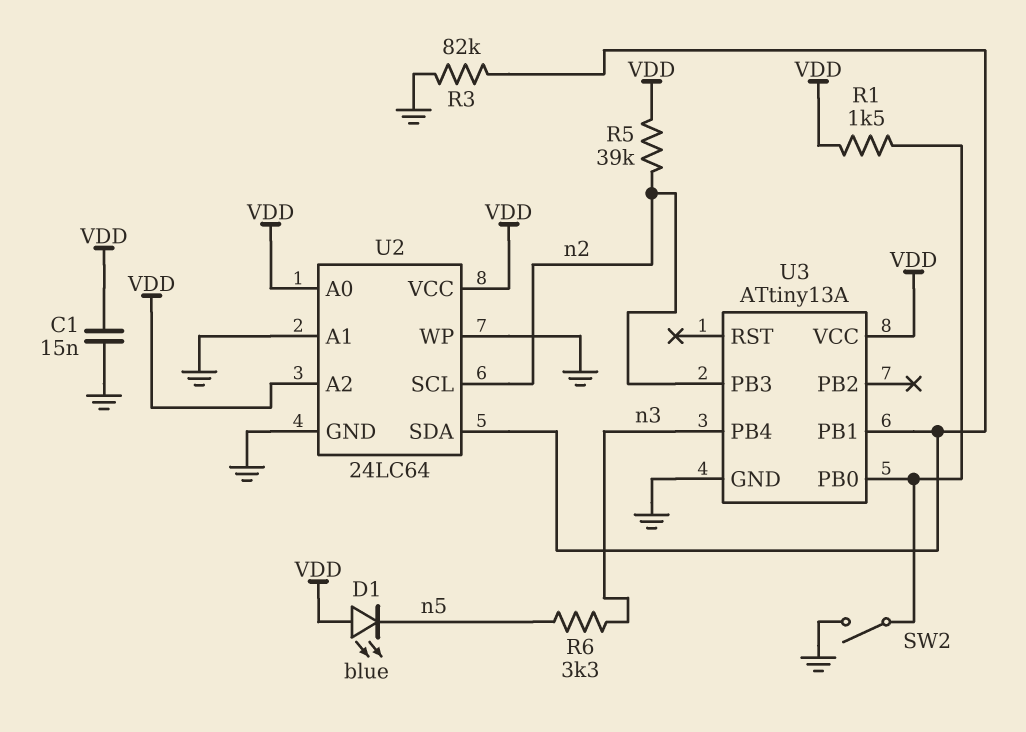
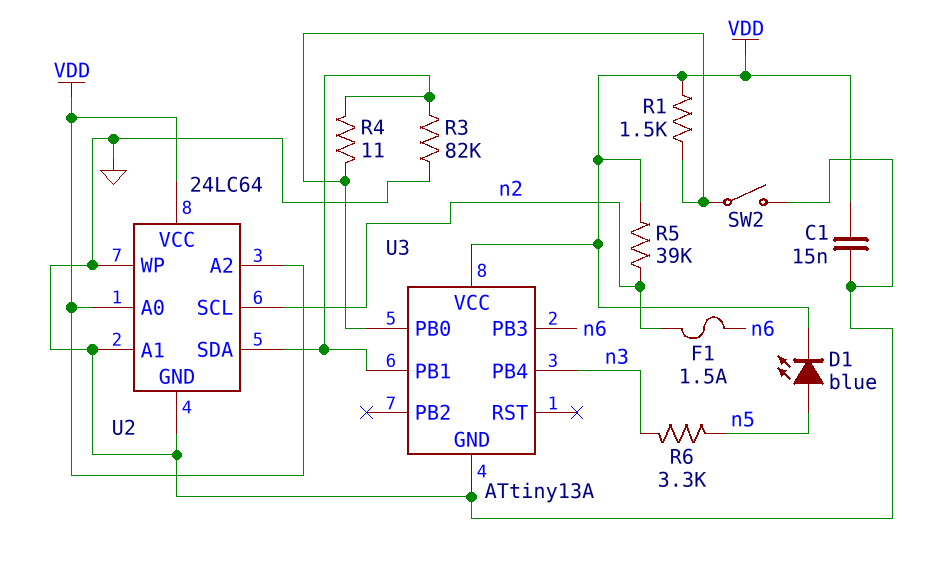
D1: LED blue (A VDD, K n5) -> LED blue (A n5, K VDD)
F1: none -> 1.5A (n2, n6)
R4: none -> 11 (U2/SDA, U3/PB0)
U3 pin PB3: n2 -> n6

